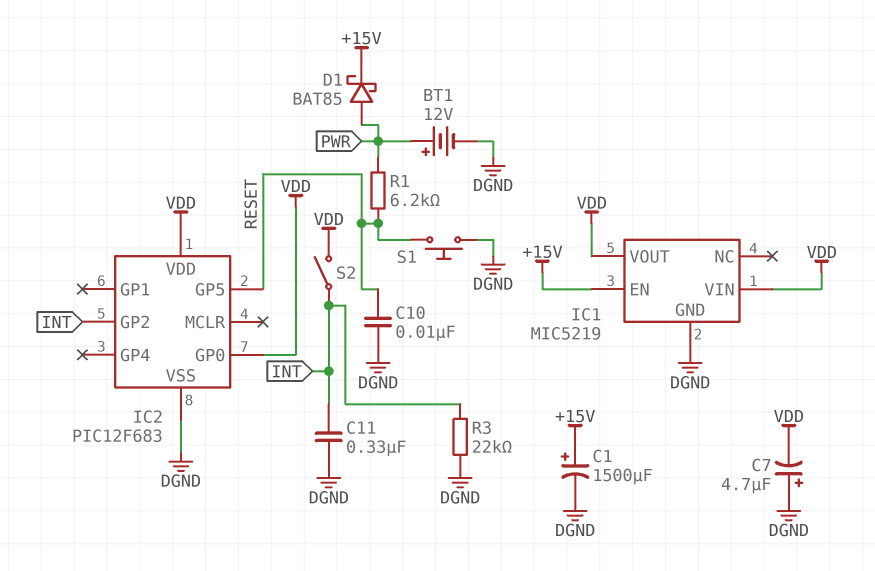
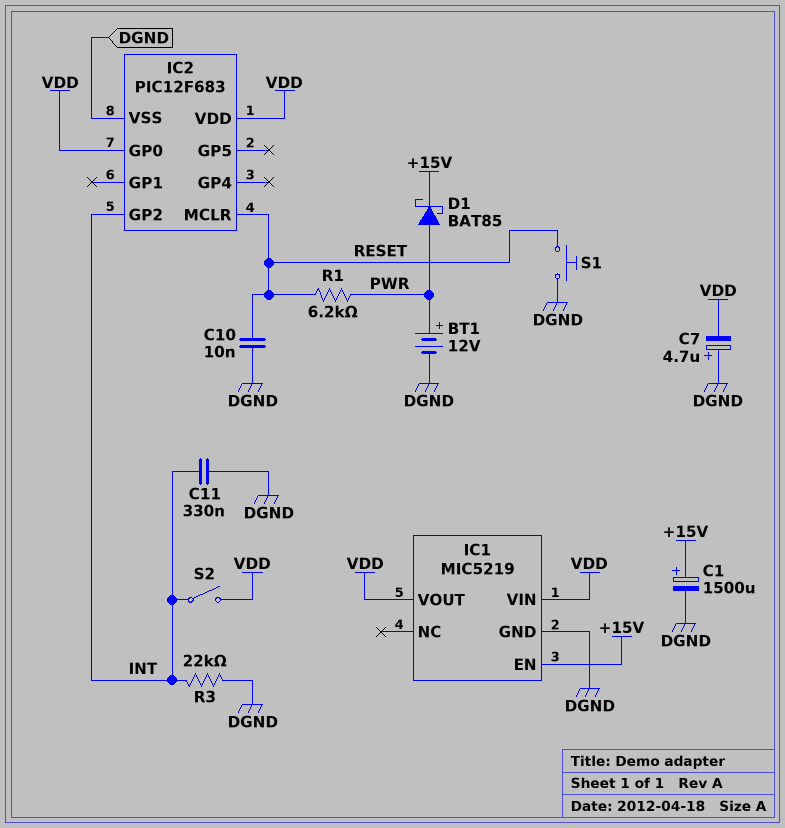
IC2 pin GP5: RESET -> none
IC2 pin MCLR: none -> RESET

